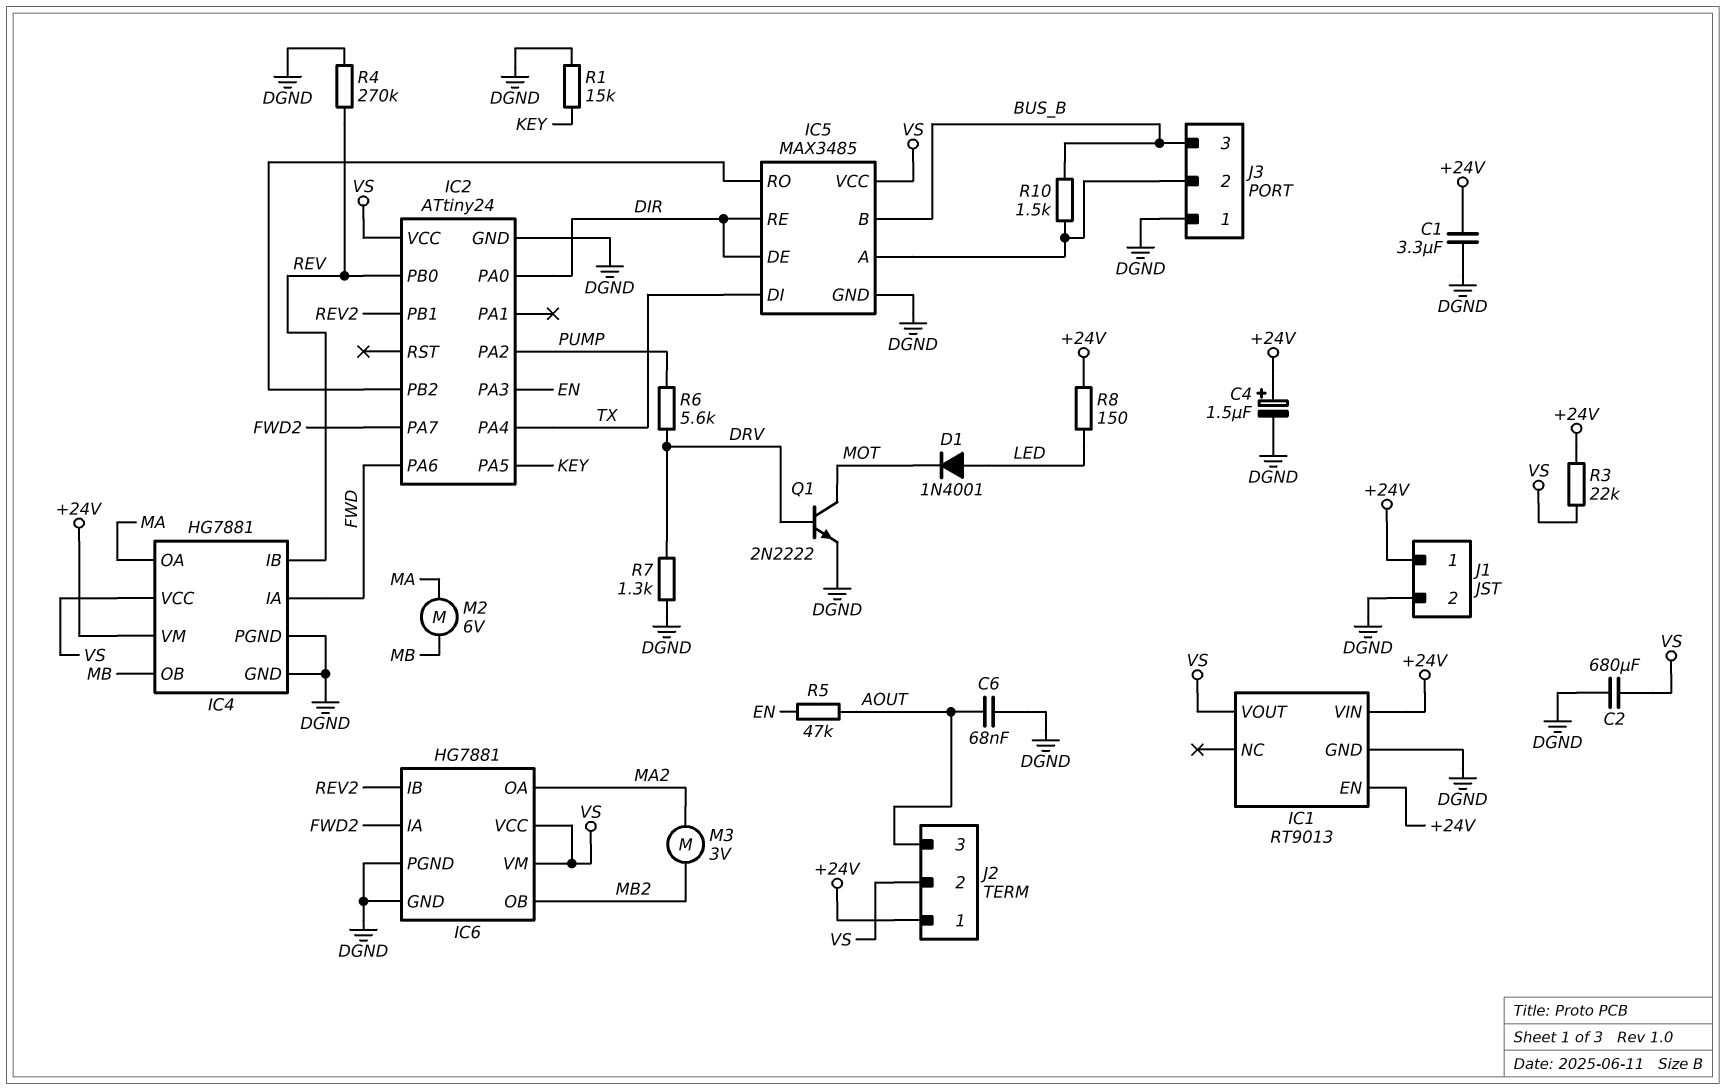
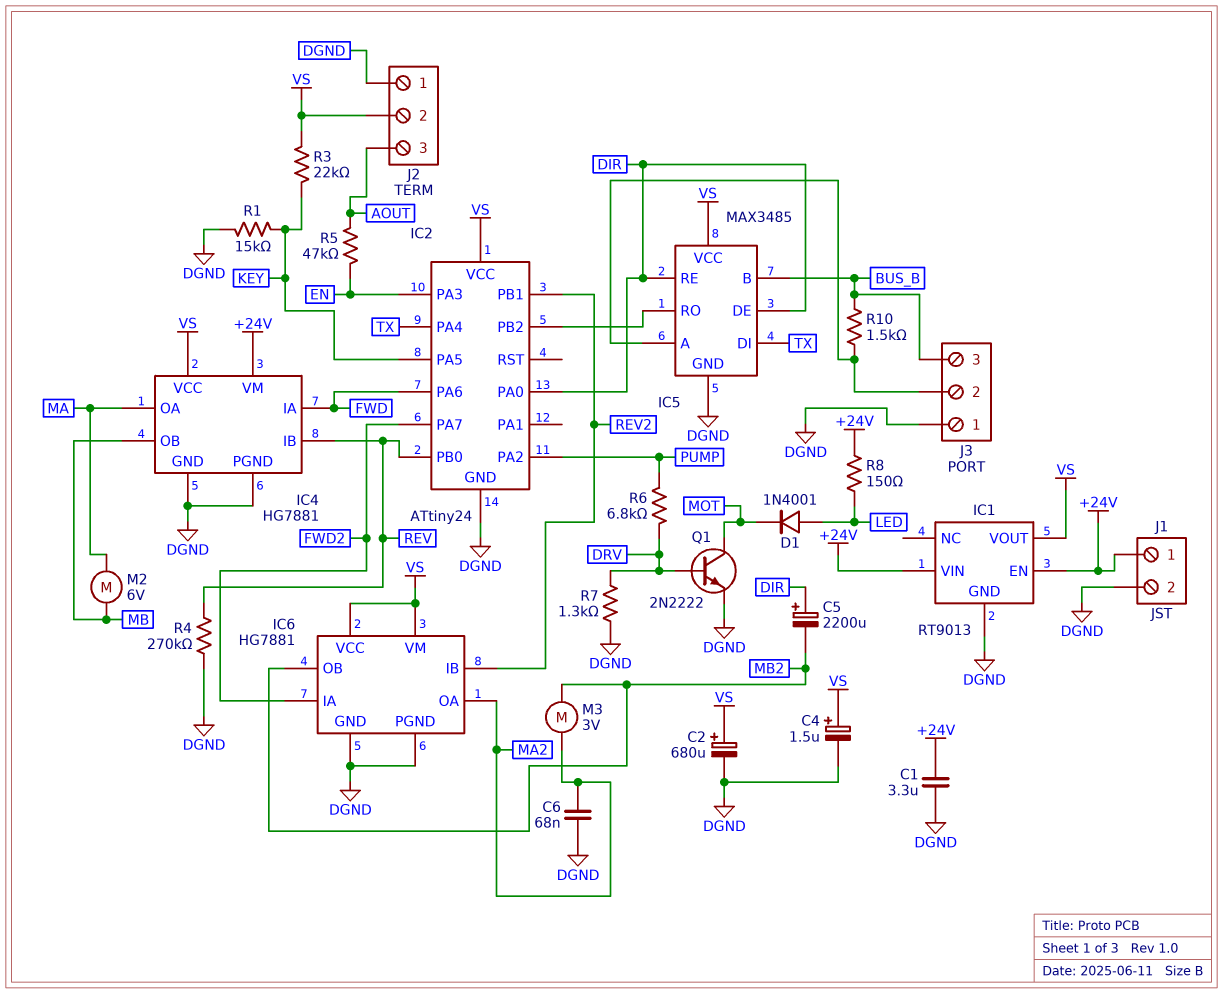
C2: 680uF (DGND, VS) -> 680uF (plus VS, minus DGND)
C4: 1.5uF (plus +24V, minus DGND) -> 1.5uF (plus VS, minus DGND)
C5: none -> 2200uF (plus DIR, minus MB2)
C6: 68nF (AOUT, DGND) -> 68nF (DGND, MA2)
J2 pin 1: +24V -> DGND
R3: 22k (+24V, VS) -> 22k (KEY, VS)
R6: 5.6k (DRV, PUMP) -> 6.8k (DRV, PUMP)

